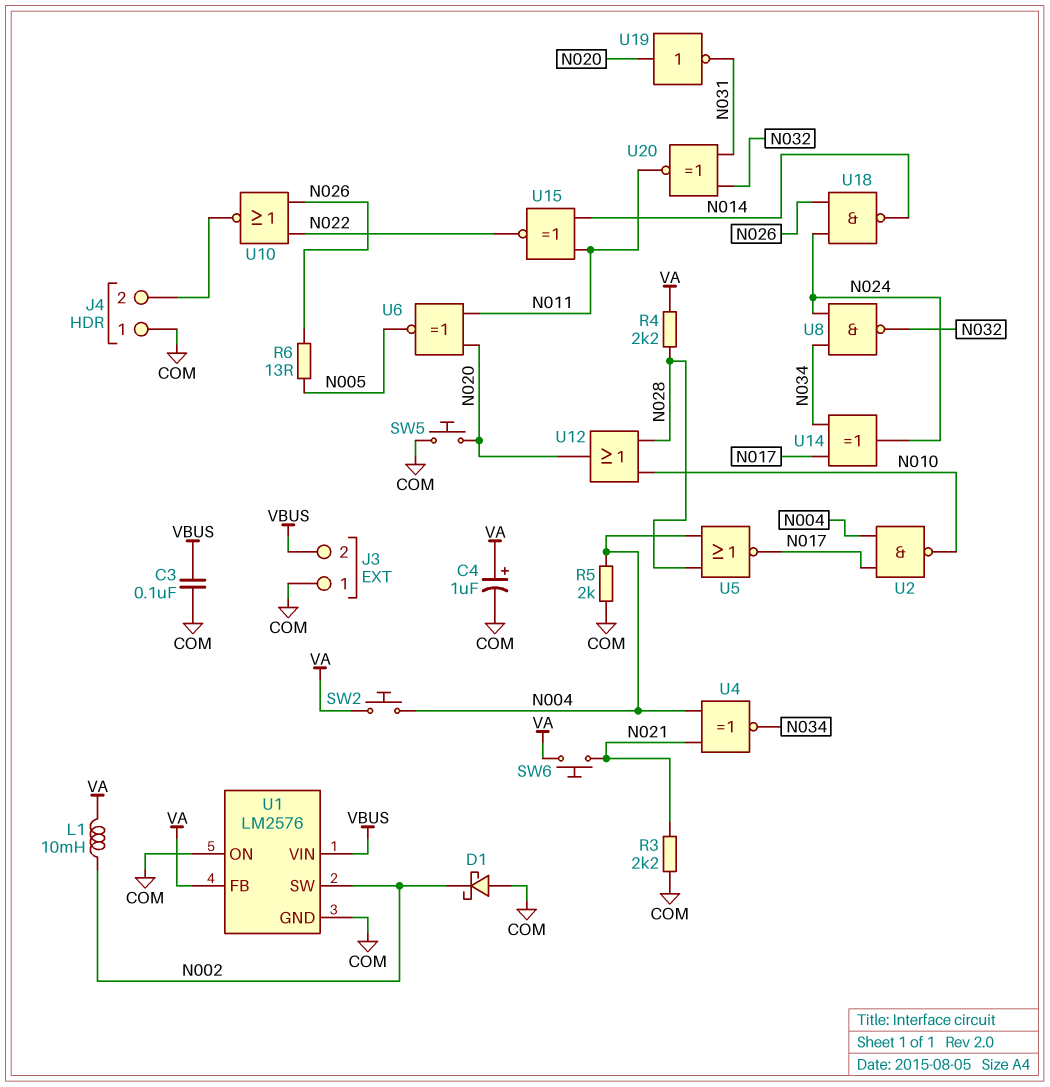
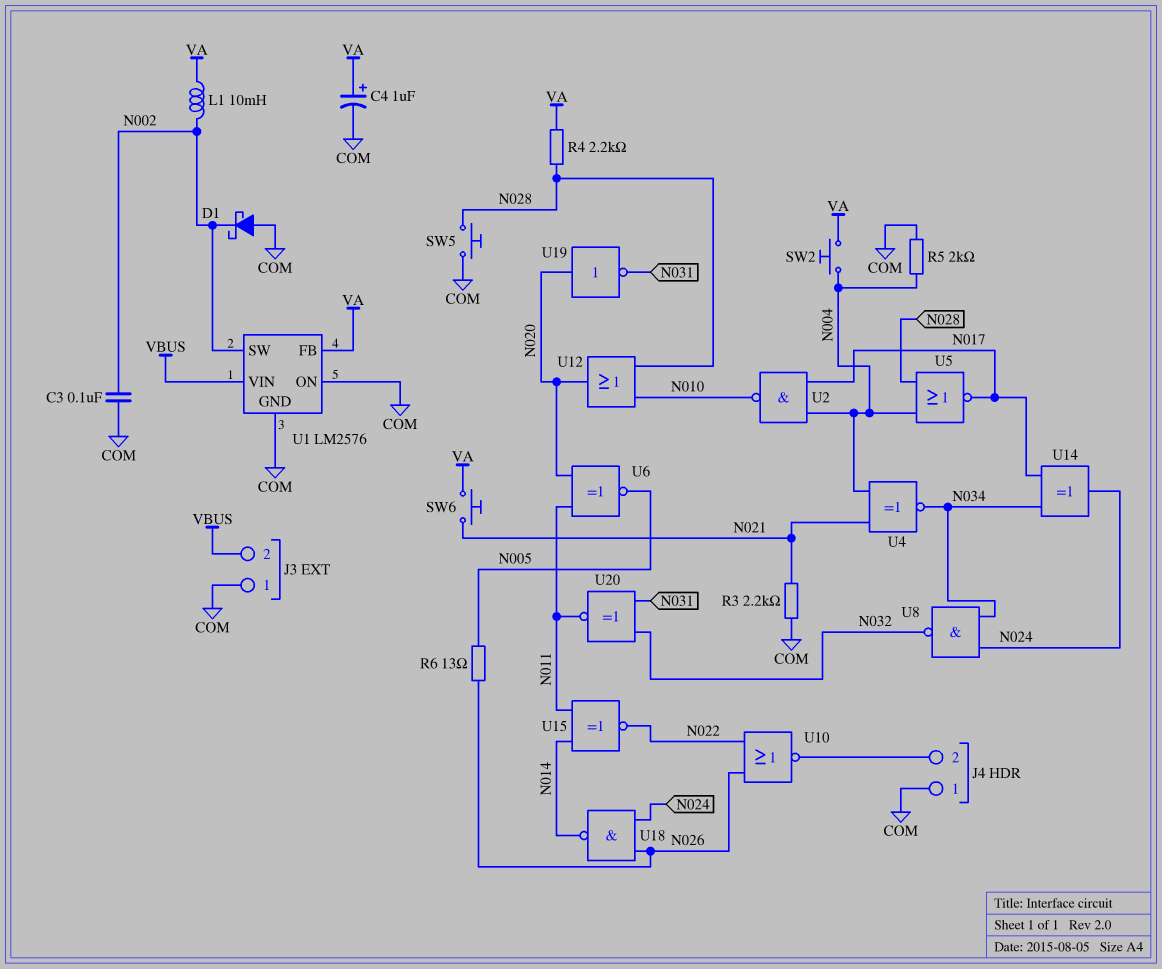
C3: 100nF (COM, VBUS) -> 100nF (COM, N002)
SW5: button (COM, N020) -> button (COM, N028)

